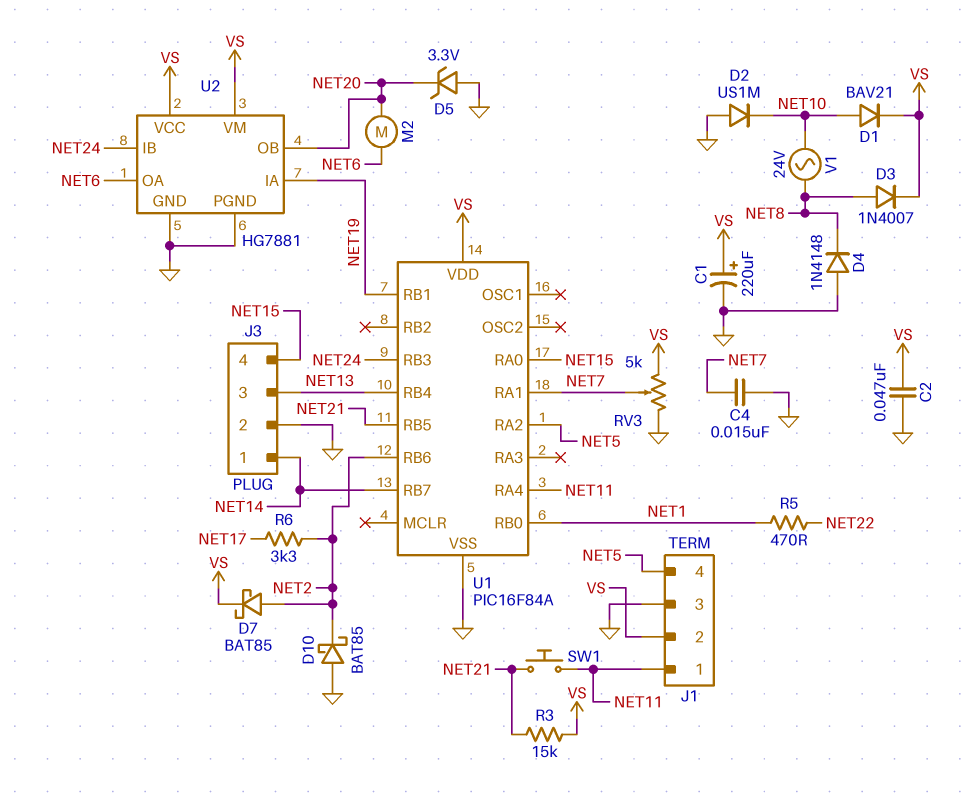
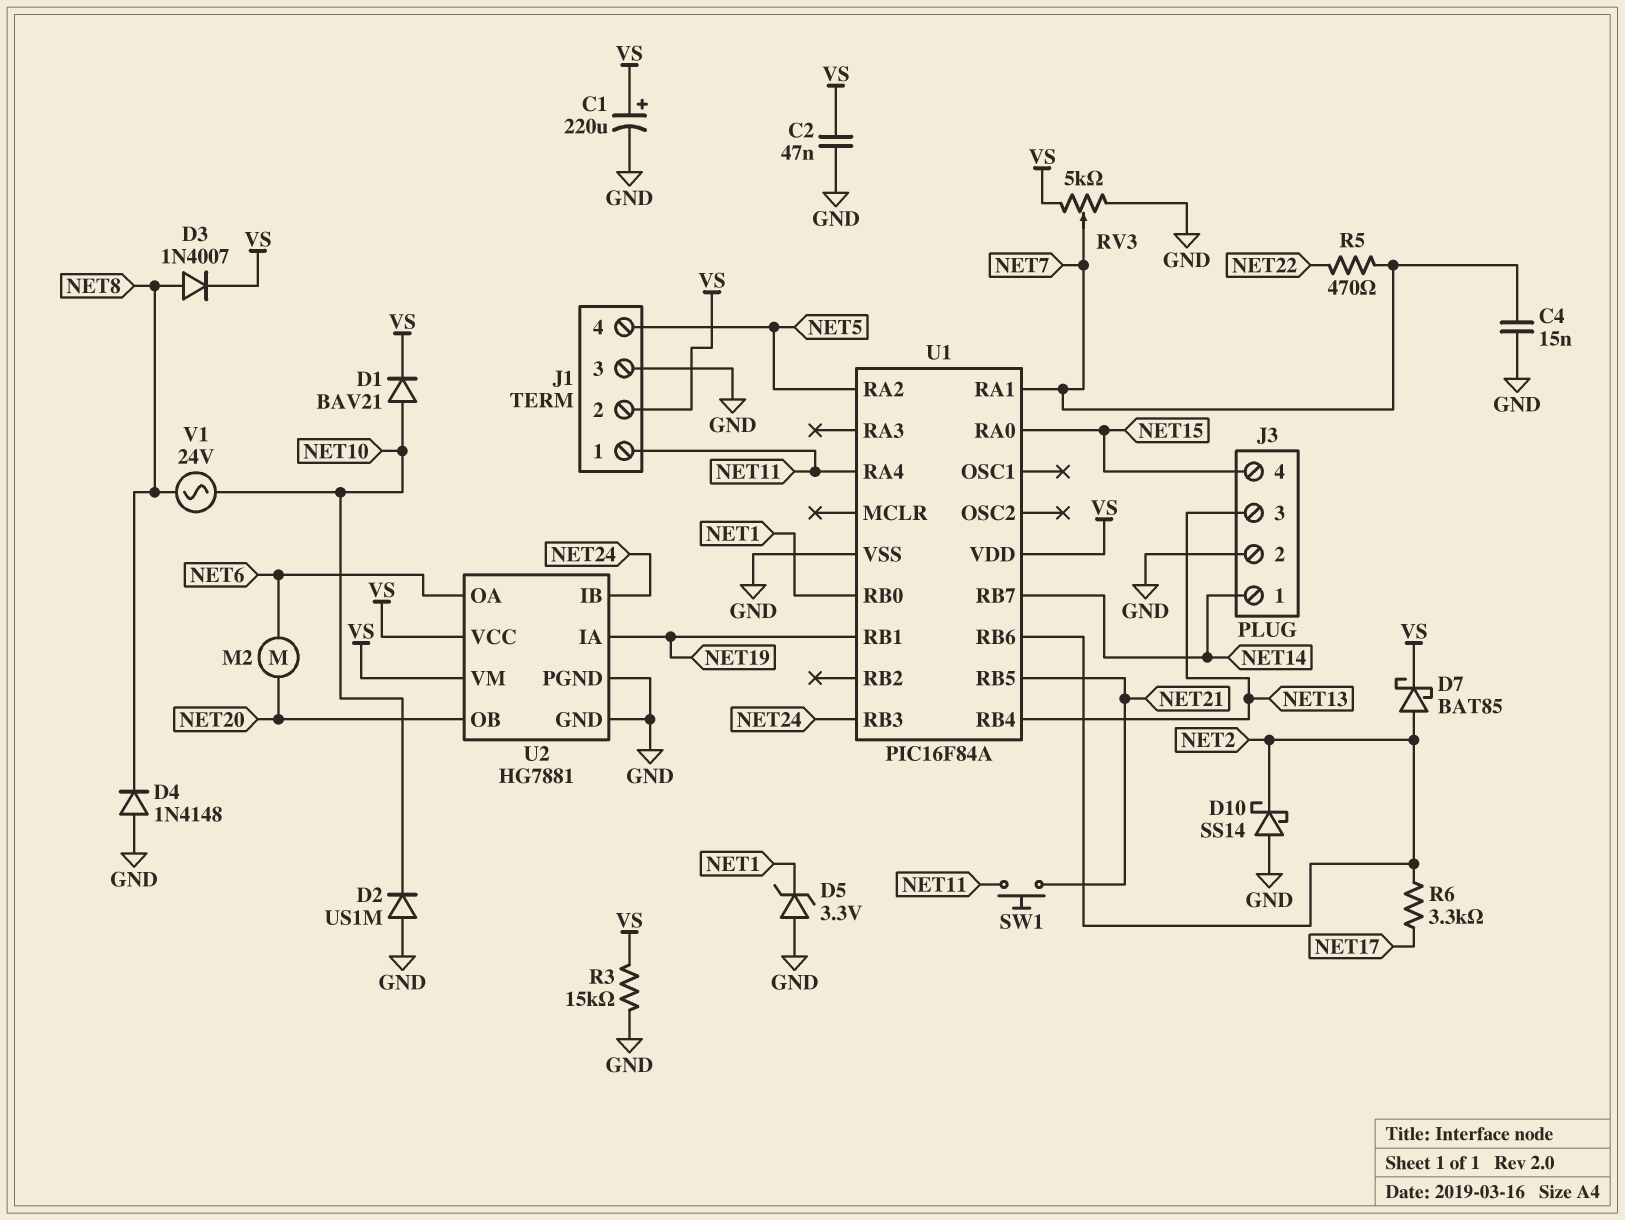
D5: zener 3.3V (A GND, K NET20) -> zener 3.3V (A GND, K NET1)
D10: schottky BAT85 (A GND, K NET2) -> schottky SS14 (A GND, K NET2)
R3: 15k (NET21, VS) -> 15k (GND, VS)
R5: 470 (NET1, NET22) -> 470 (NET7, NET22)

